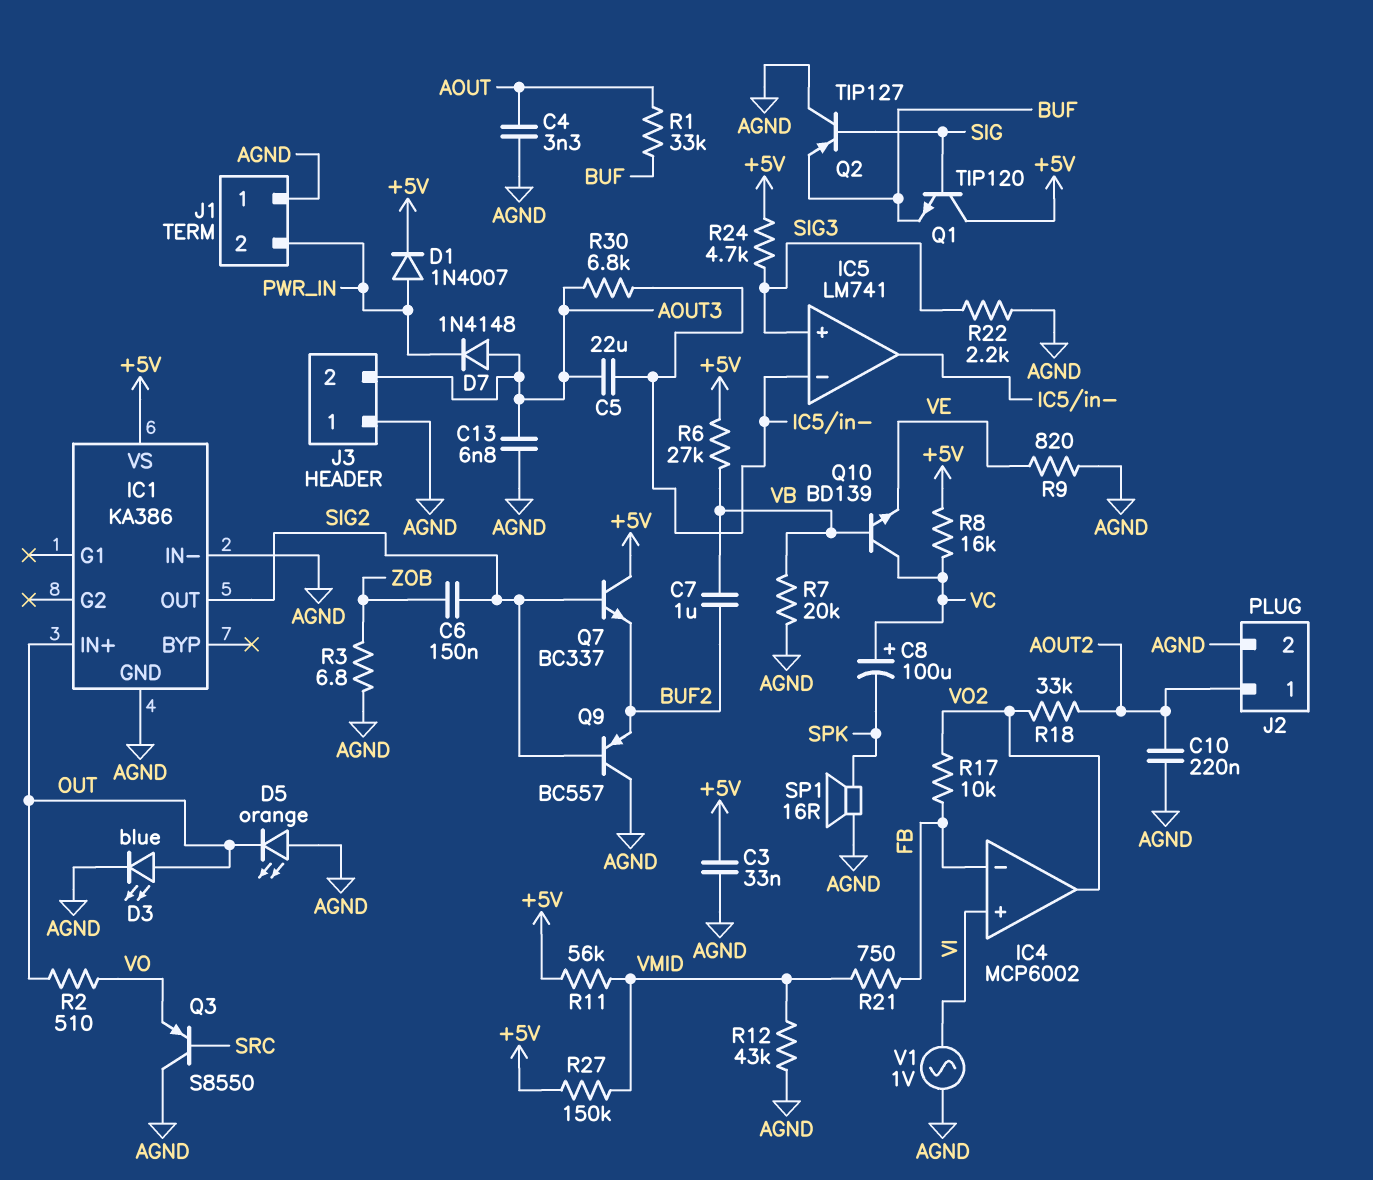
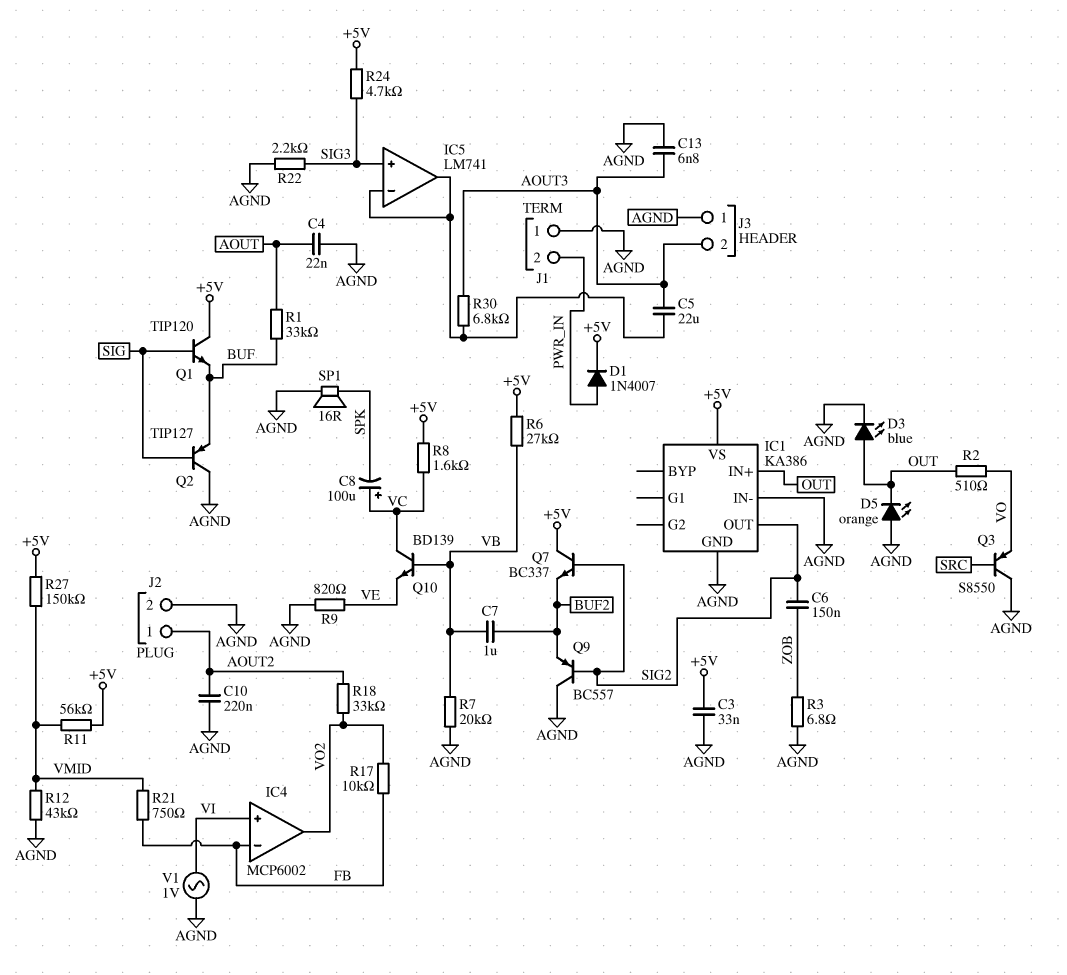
C4: 3.3nF (AGND, AOUT) -> 22nF (AGND, AOUT)
D7: diode 1N4148 (A AOUT3, K PWR_IN) -> none
R8: 16k (+5V, VC) -> 1.6k (+5V, VC)

